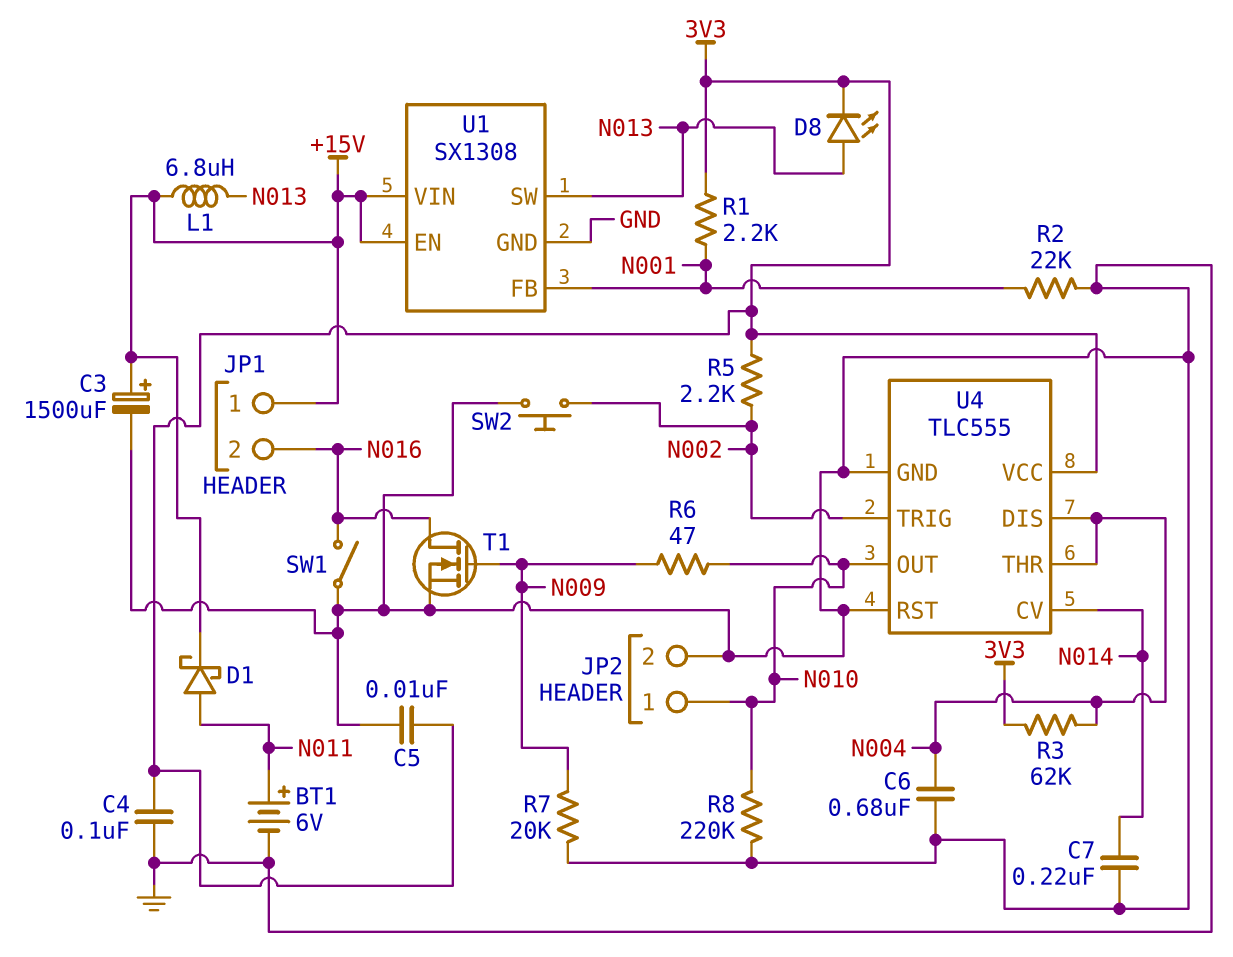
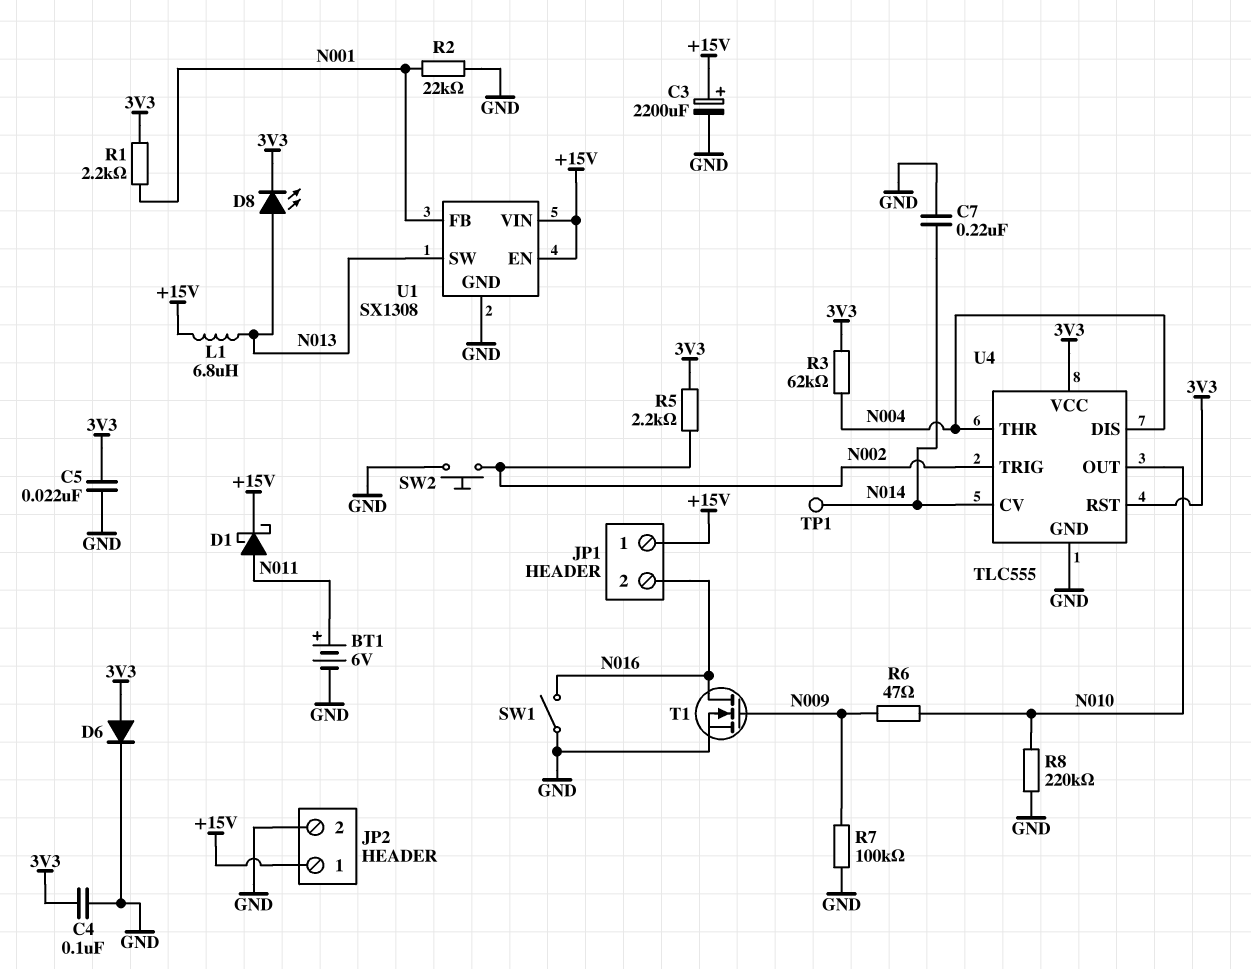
C3: 1500uF (plus +15V, minus GND) -> 2200uF (plus +15V, minus GND)
C5: 10nF (3V3, GND) -> 22nF (3V3, GND)
C6: 680nF (GND, N004) -> none
D6: none -> diode (A 3V3, K GND)
JP2 pin 1: N010 -> +15V
R7: 20k (GND, N009) -> 100k (GND, N009)
TP1: none -> test point (N014)
U4 pin RST: GND -> 3V3

